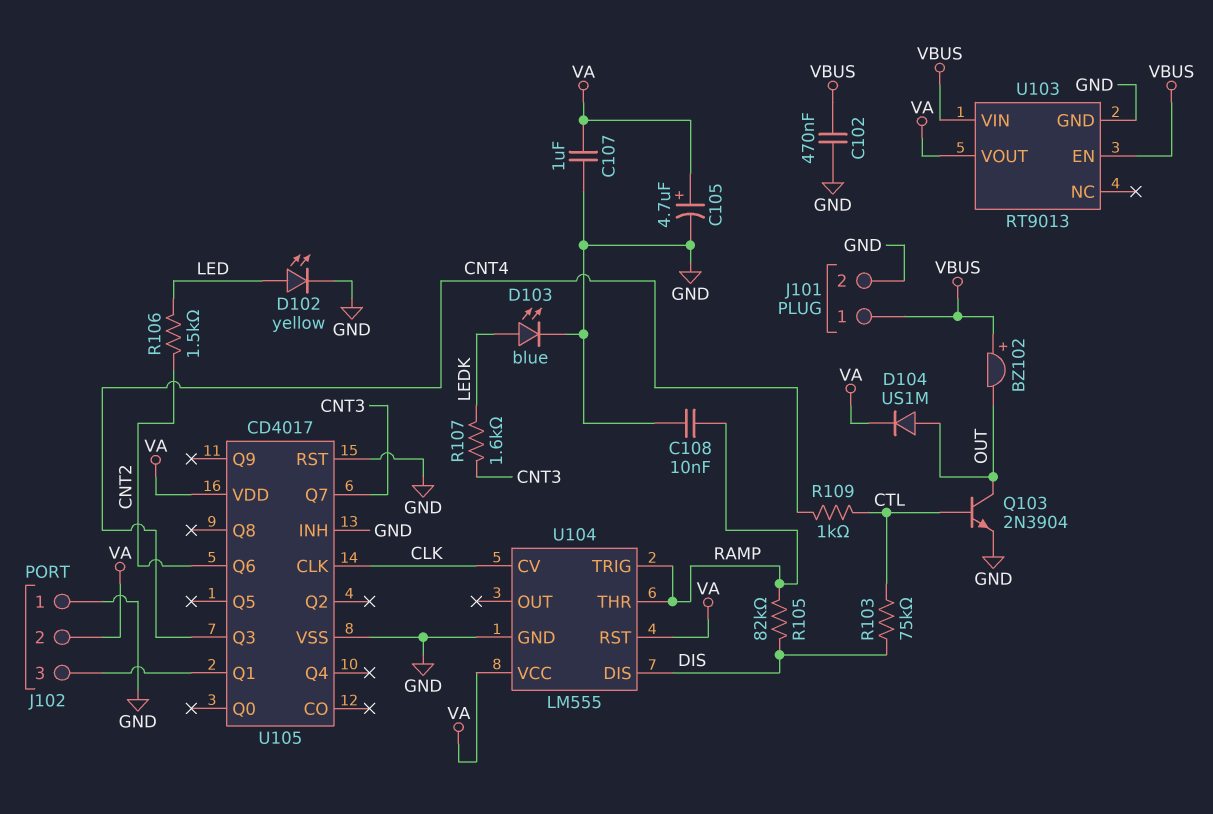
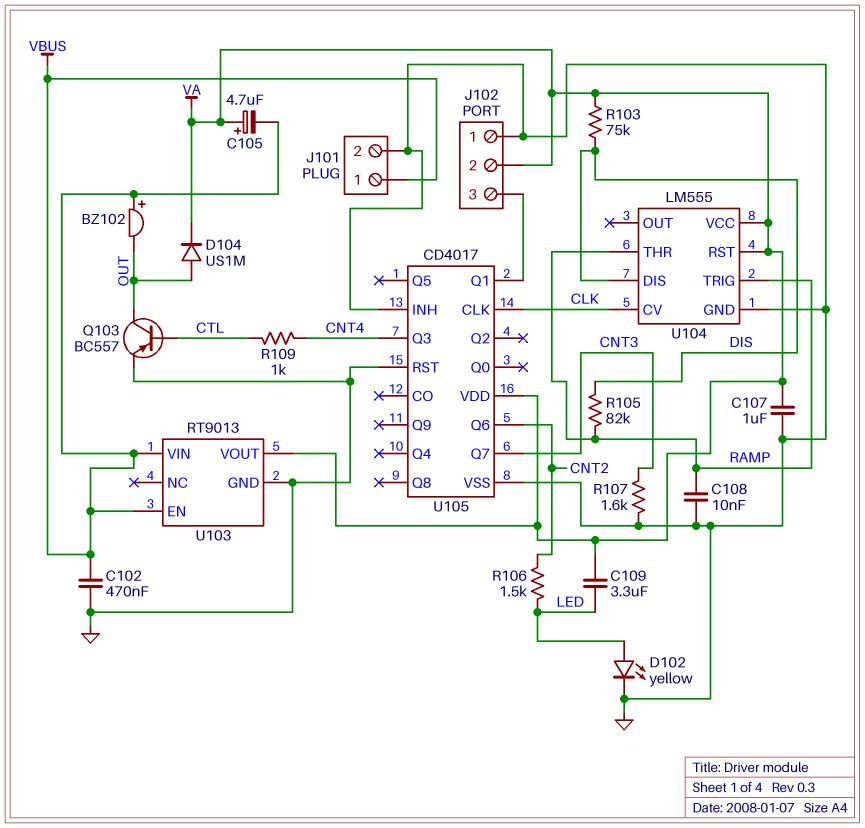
C105: 4.7uF (plus VA, minus GND) -> 4.7uF (plus VA, minus VBUS)
C109: none -> 3.3uF (LED, VA)
D103: LED blue (A LEDK, K GND) -> none
Q103: NPN 2N3904 (B CTL, C OUT, E GND) -> PNP BC557 (B CTL, C OUT, E GND)
R103: 75k (CTL, DIS) -> 75k (DIS, VA)
R107: 1.6k (CNT3, LEDK) -> 1.6k (CNT3, GND)

